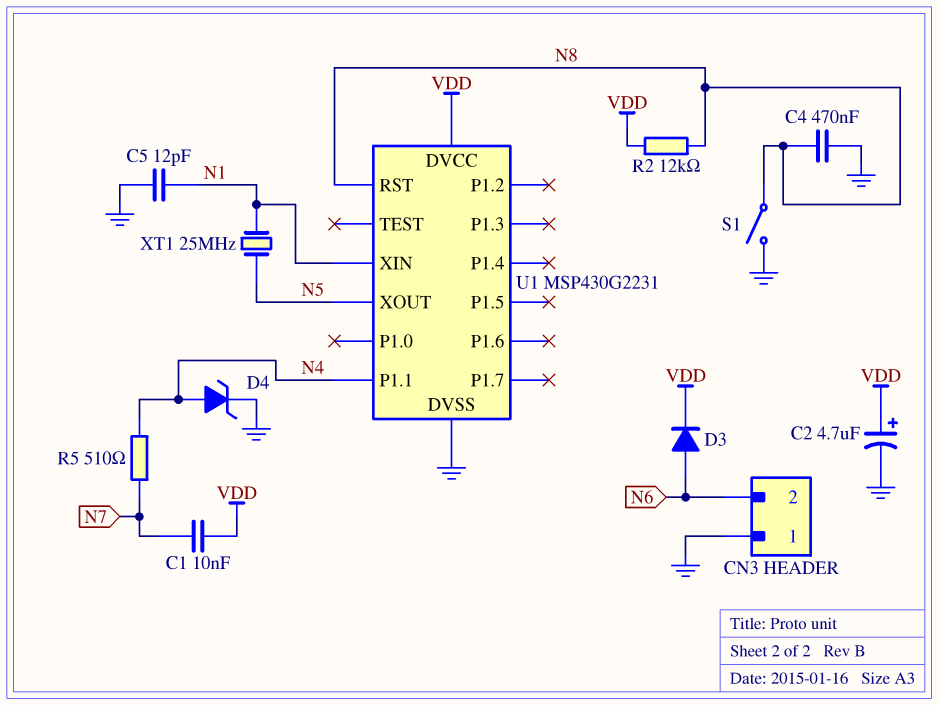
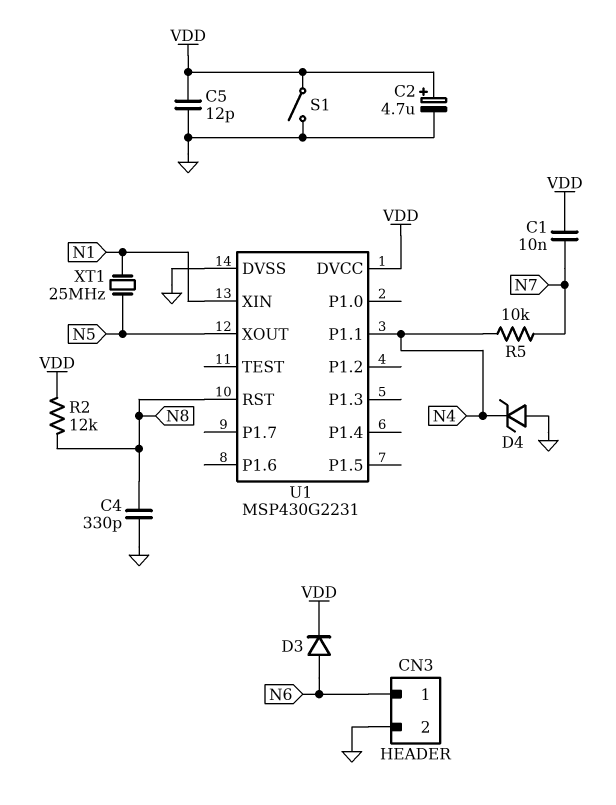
C4: 470nF (GND, N8) -> 330pF (GND, N8)
C5: 12pF (GND, N1) -> 12pF (GND, VDD)
CN3 pin 1: GND -> N6
CN3 pin 2: N6 -> GND
D4: zener (A N4, K GND) -> zener (A GND, K N4)
R5: 510 (N4, N7) -> 10k (N4, N7)
S1: switch (GND, N8) -> switch (GND, VDD)

